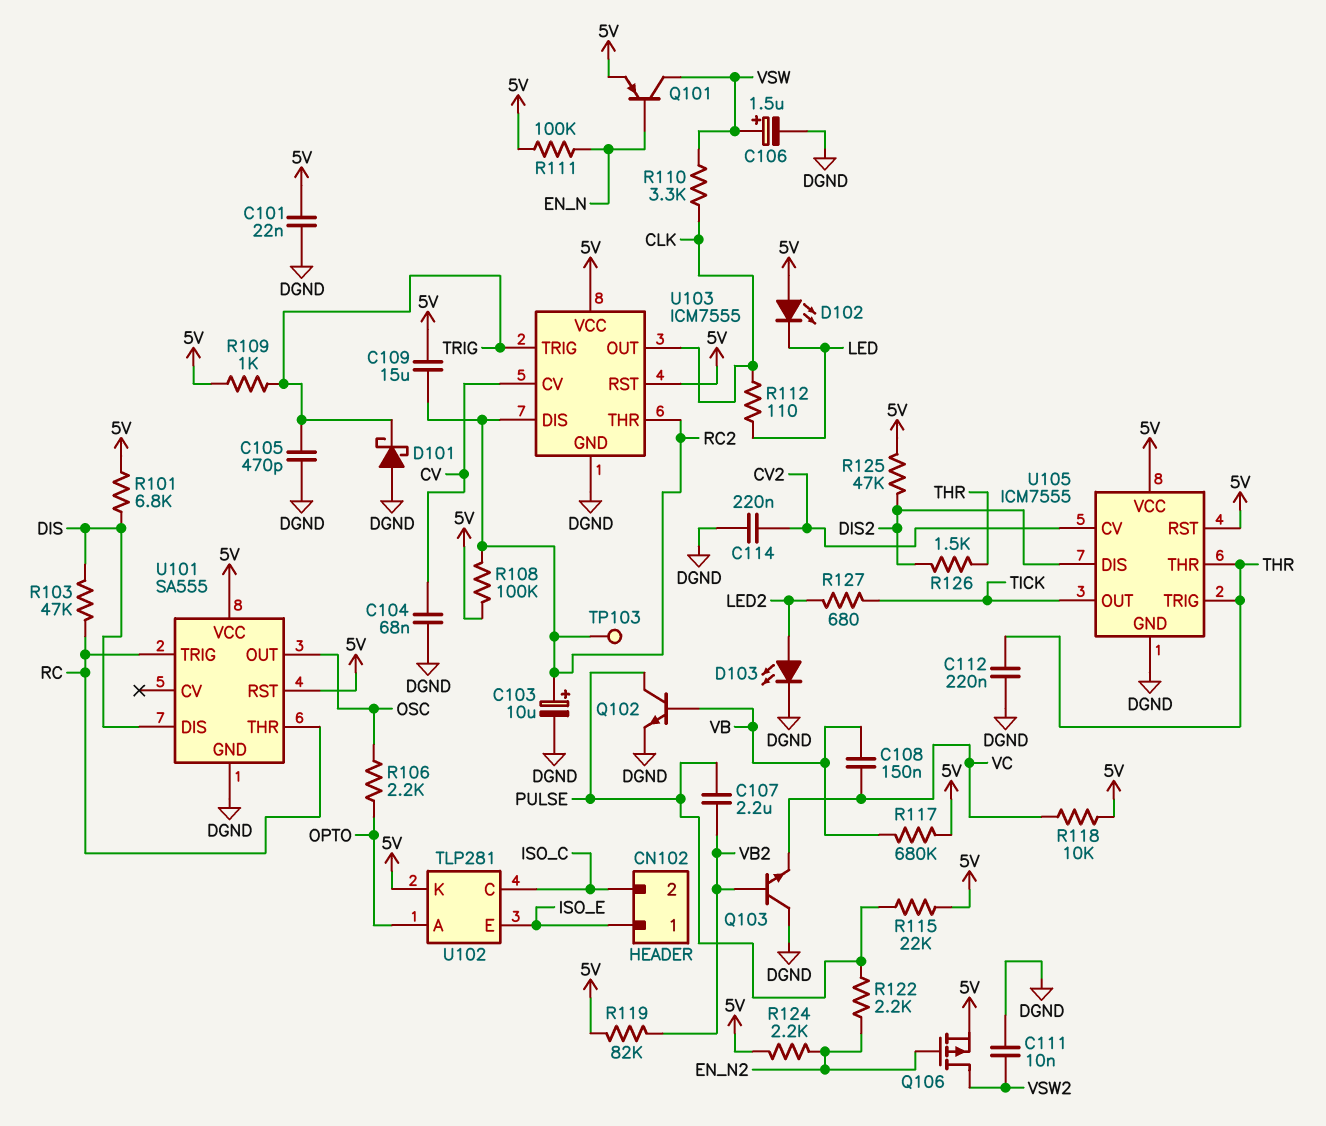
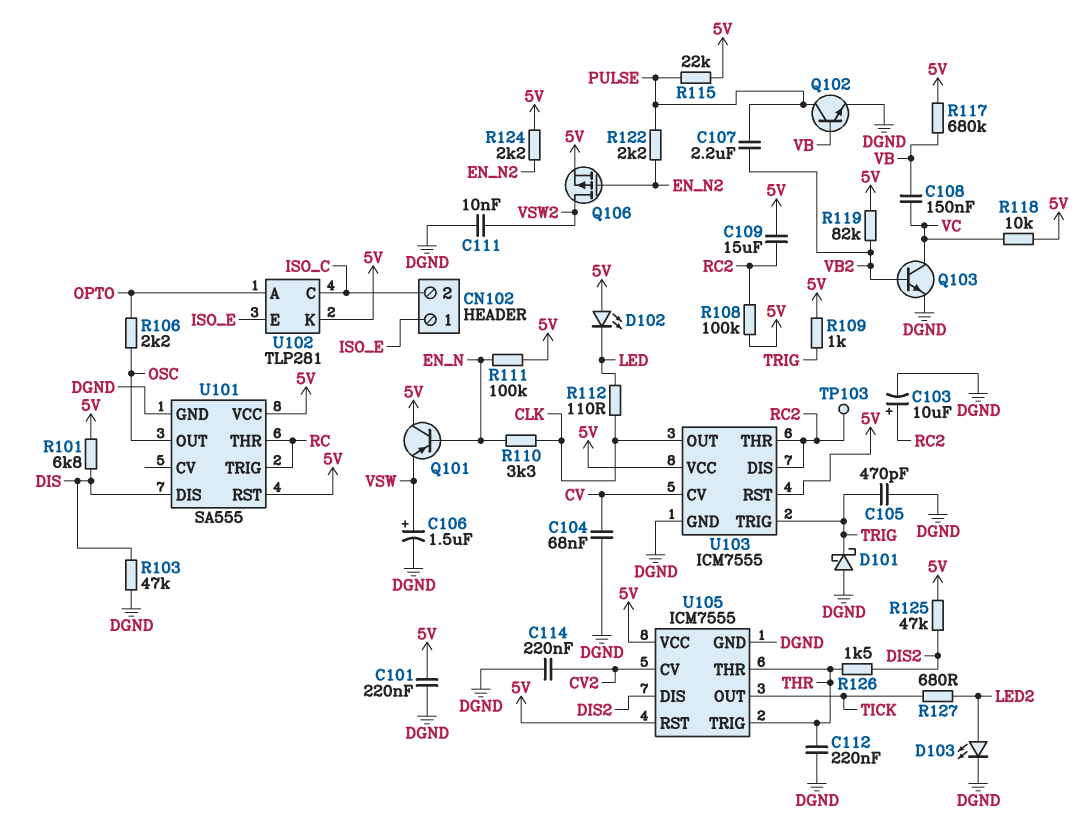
C101: 22nF (5V, DGND) -> 220nF (5V, DGND)
Q101: PNP (B EN_N, C VSW, E 5V) -> PNP (B EN_N, C 5V, E VSW)
Q103: NPN (B VB2, C DGND, E VC) -> NPN (B VB2, C VC, E DGND)
R103: 47k (DIS, RC) -> 47k (DGND, DIS)
R110: 3.3k (CLK, VSW) -> 3.3k (CLK, EN_N)

